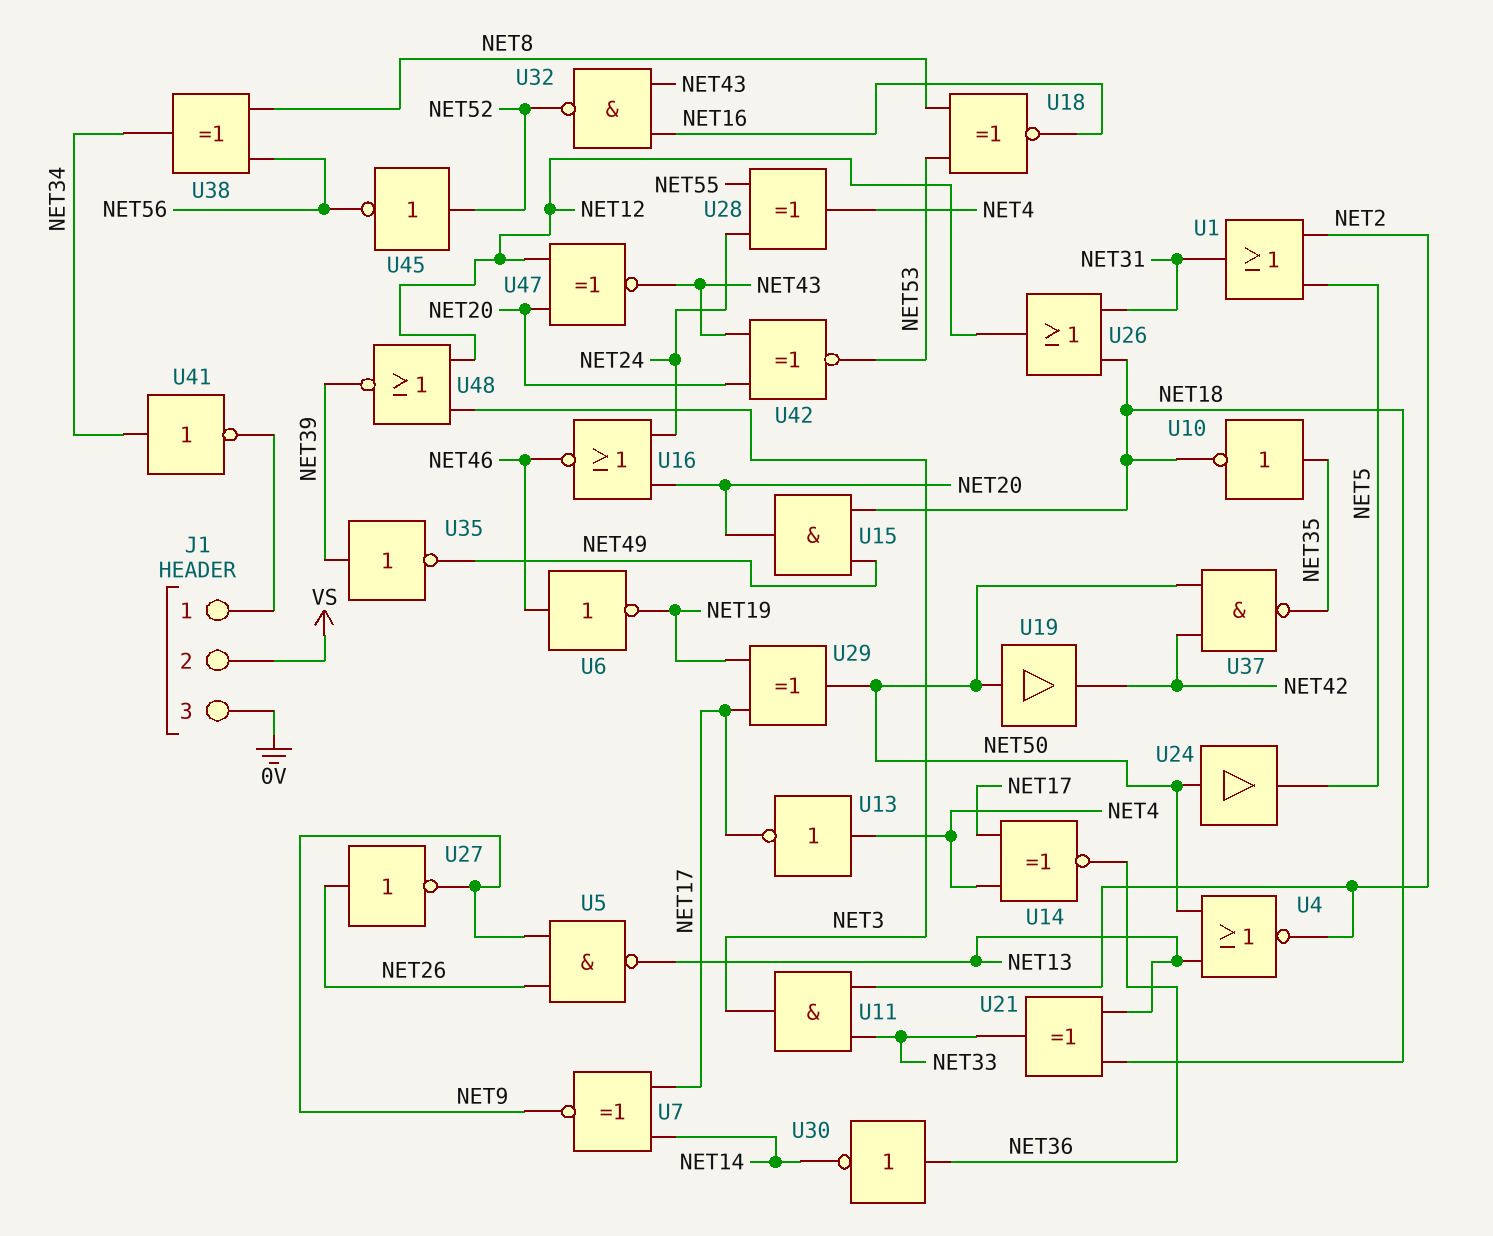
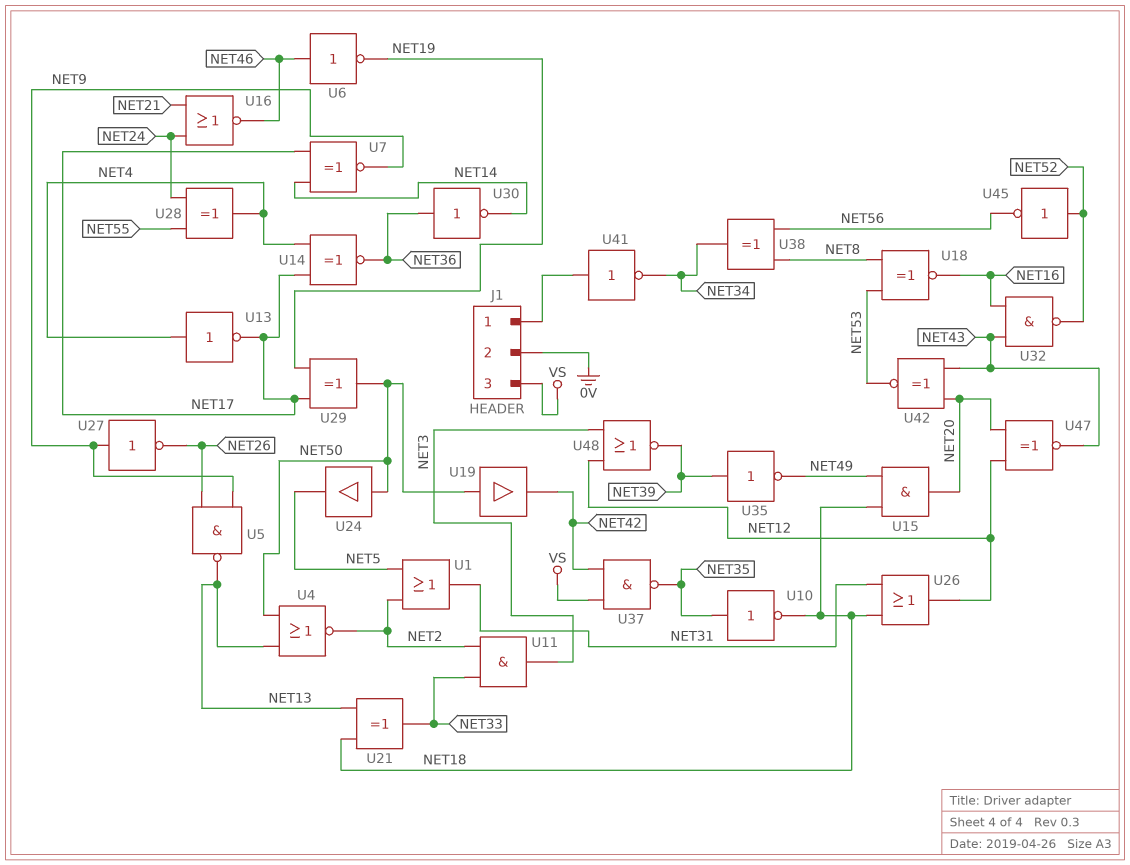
J1 pin 2: VS -> 0V
J1 pin 3: 0V -> VS
U16: NOR (in NET20, in NET24, out NET46) -> NOR (in NET21, in NET24, out NET46)
U27: NOT (in NET26, out NET9) -> NOT (in NET9, out NET26)
U37: NAND (in NET42, in NET50, out NET35) -> NAND (in NET42, in VS, out NET35)
U41: NOT (in NET34, out J1/1) -> NOT (in J1/1, out NET34)

